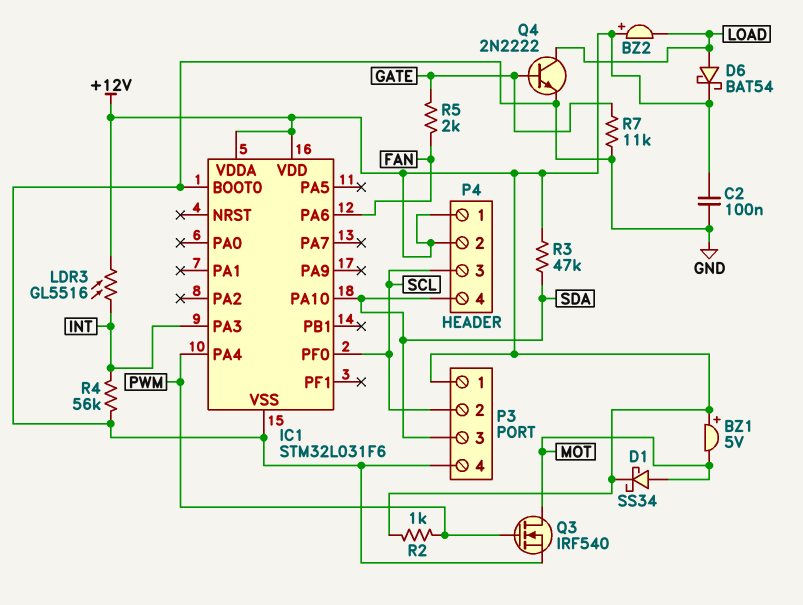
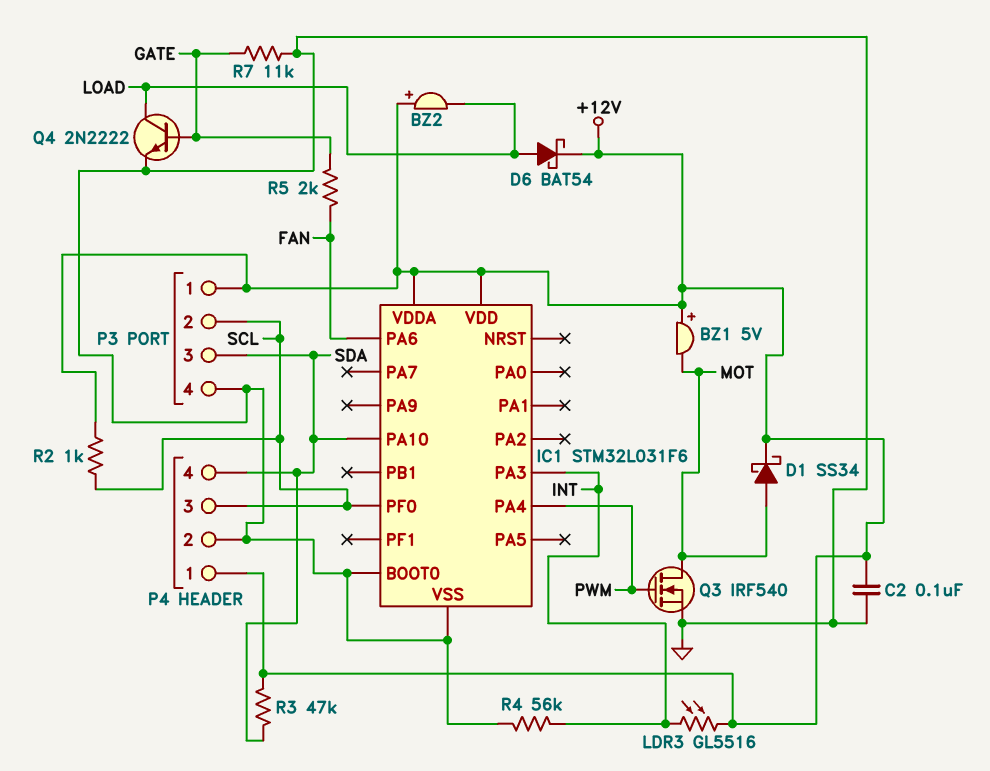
P4 pin 2: +12V -> GND
R2: 1k (+12V, PWM) -> 1k (+12V, SCL)

